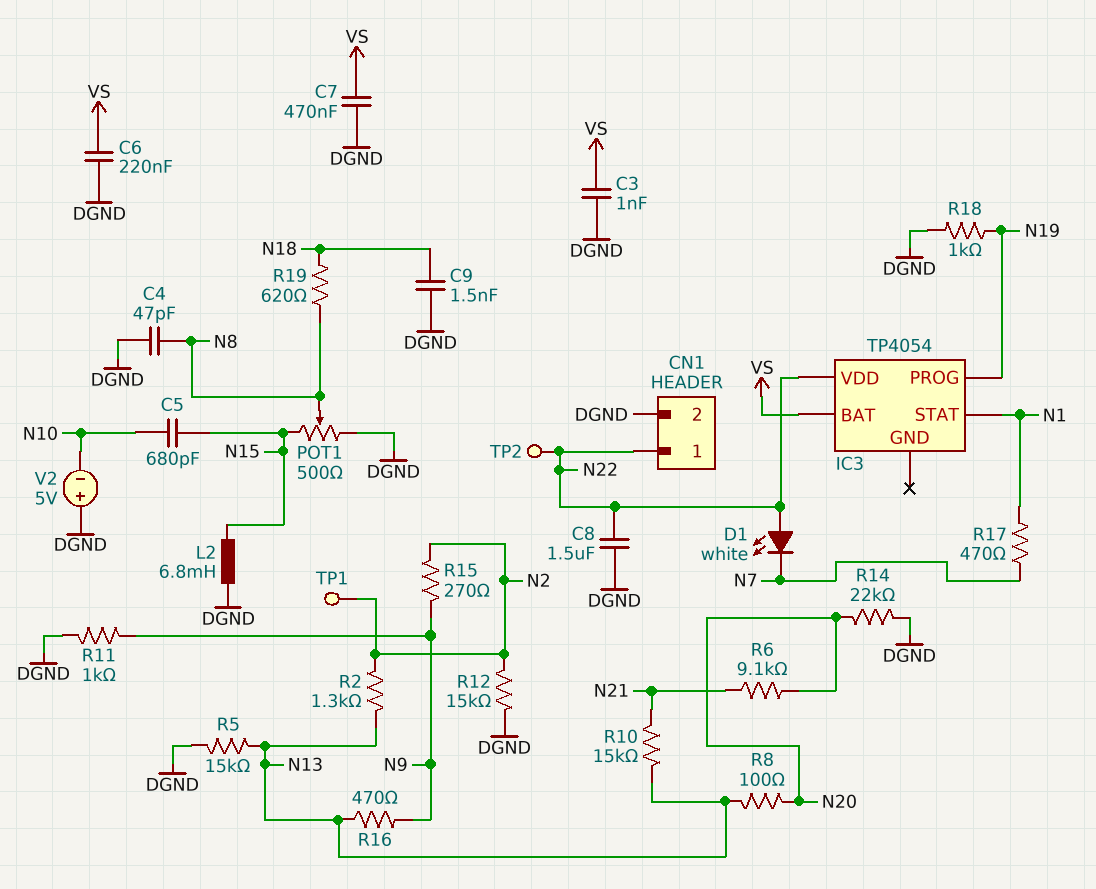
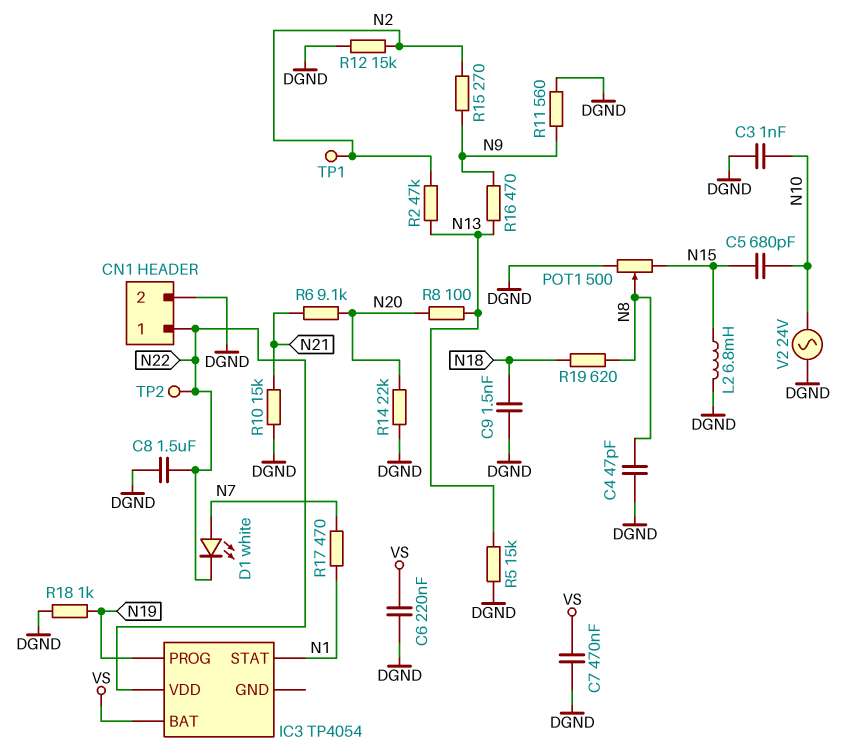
C3: 1nF (DGND, VS) -> 1nF (DGND, N10)
D1: LED white (A N22, K N7) -> LED white (A N7, K N22)
R2: 1.3k (N2, N13) -> 47k (N2, N13)
R10: 15k (N13, N21) -> 15k (DGND, N21)
R11: 1k (DGND, N9) -> 560 (DGND, N9)
V2: 5V (plus DGND, minus N10) -> AC 24V (DGND, N10)

